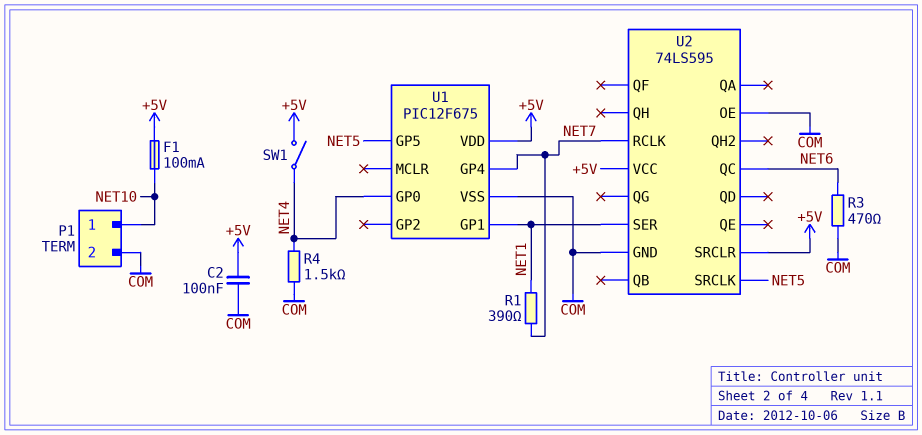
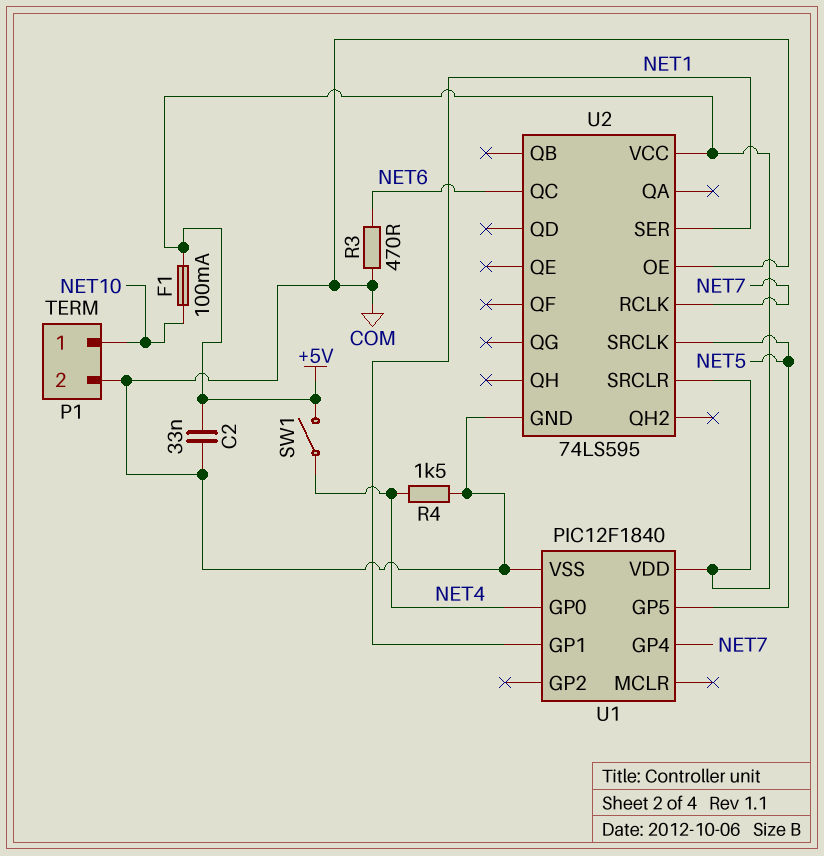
C2: 100nF (+5V, COM) -> 33nF (+5V, COM)
R1: 390 (NET1, NET7) -> none
U1: PIC12F675 -> PIC12F1840

